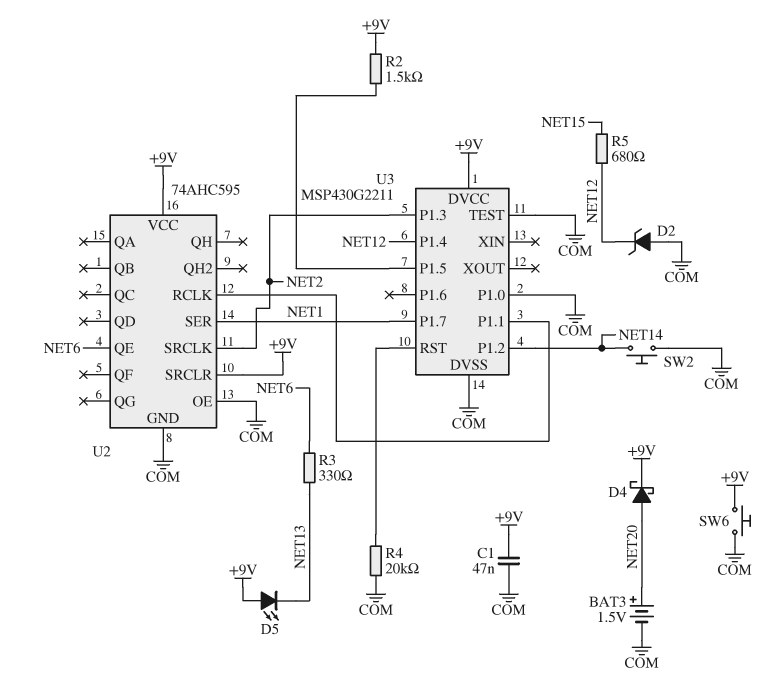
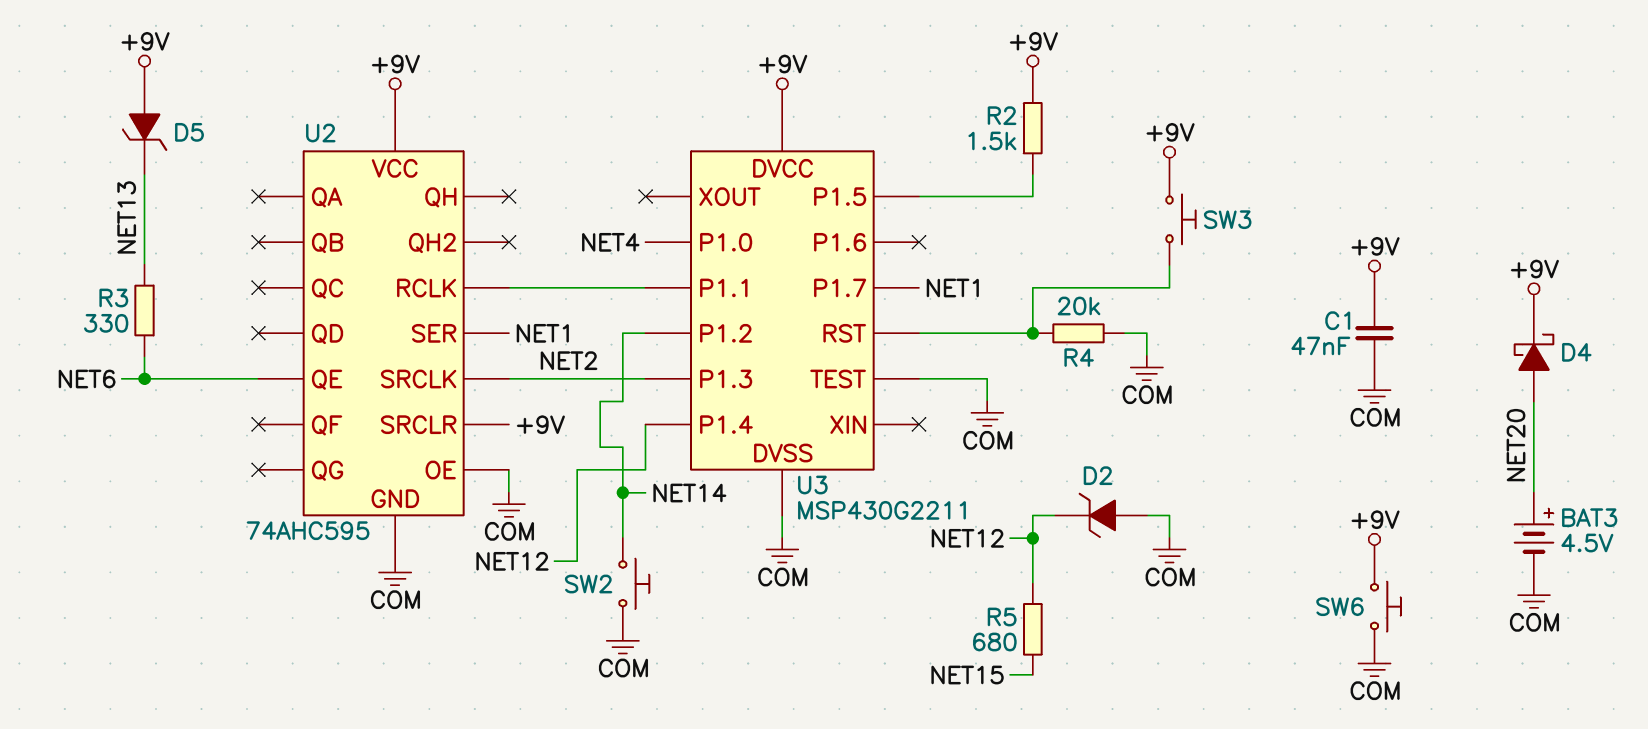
BAT3: 1.5V (plus NET20, minus COM) -> 4.5V (plus NET20, minus COM)
D5: LED (A +9V, K NET13) -> zener (A +9V, K NET13)
SW3: none -> button (+9V, U3/RST)
U3 pin P1.0: COM -> NET4

